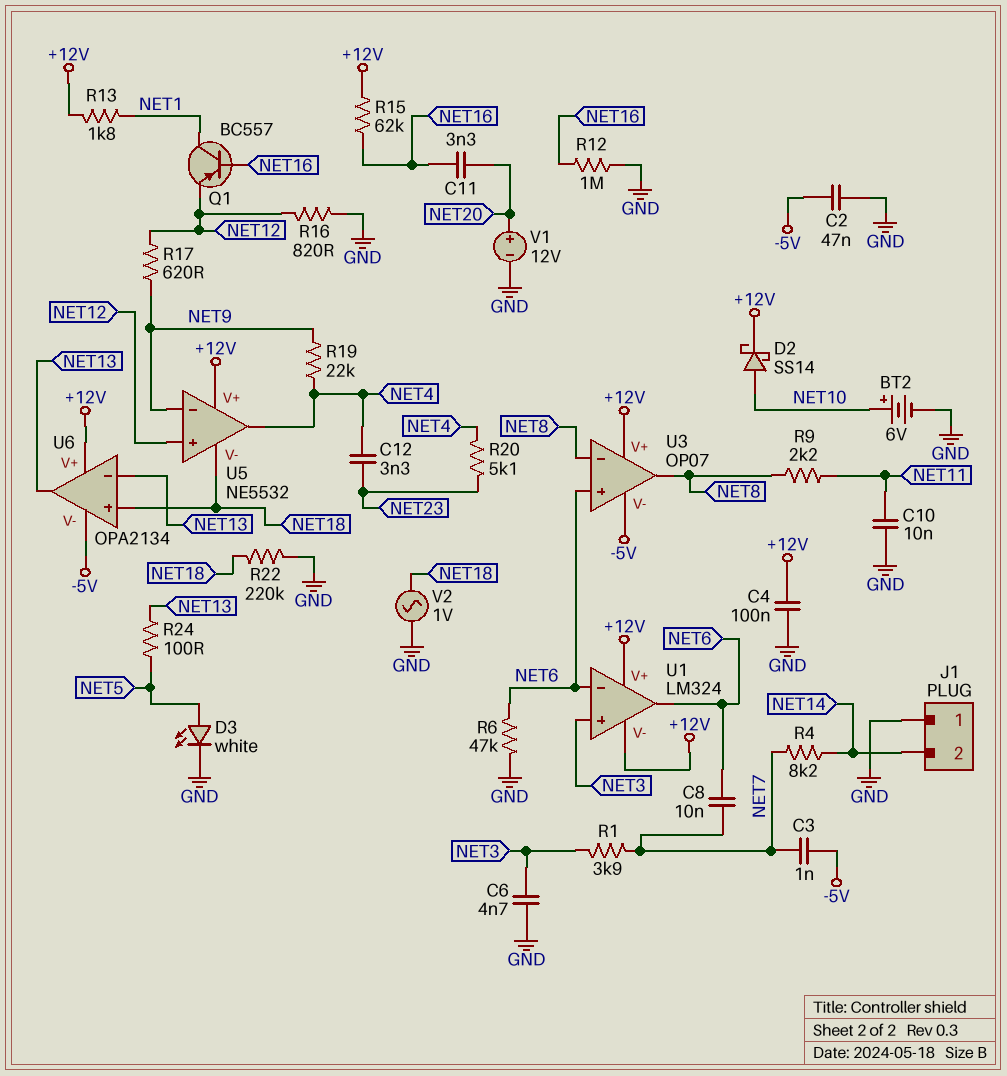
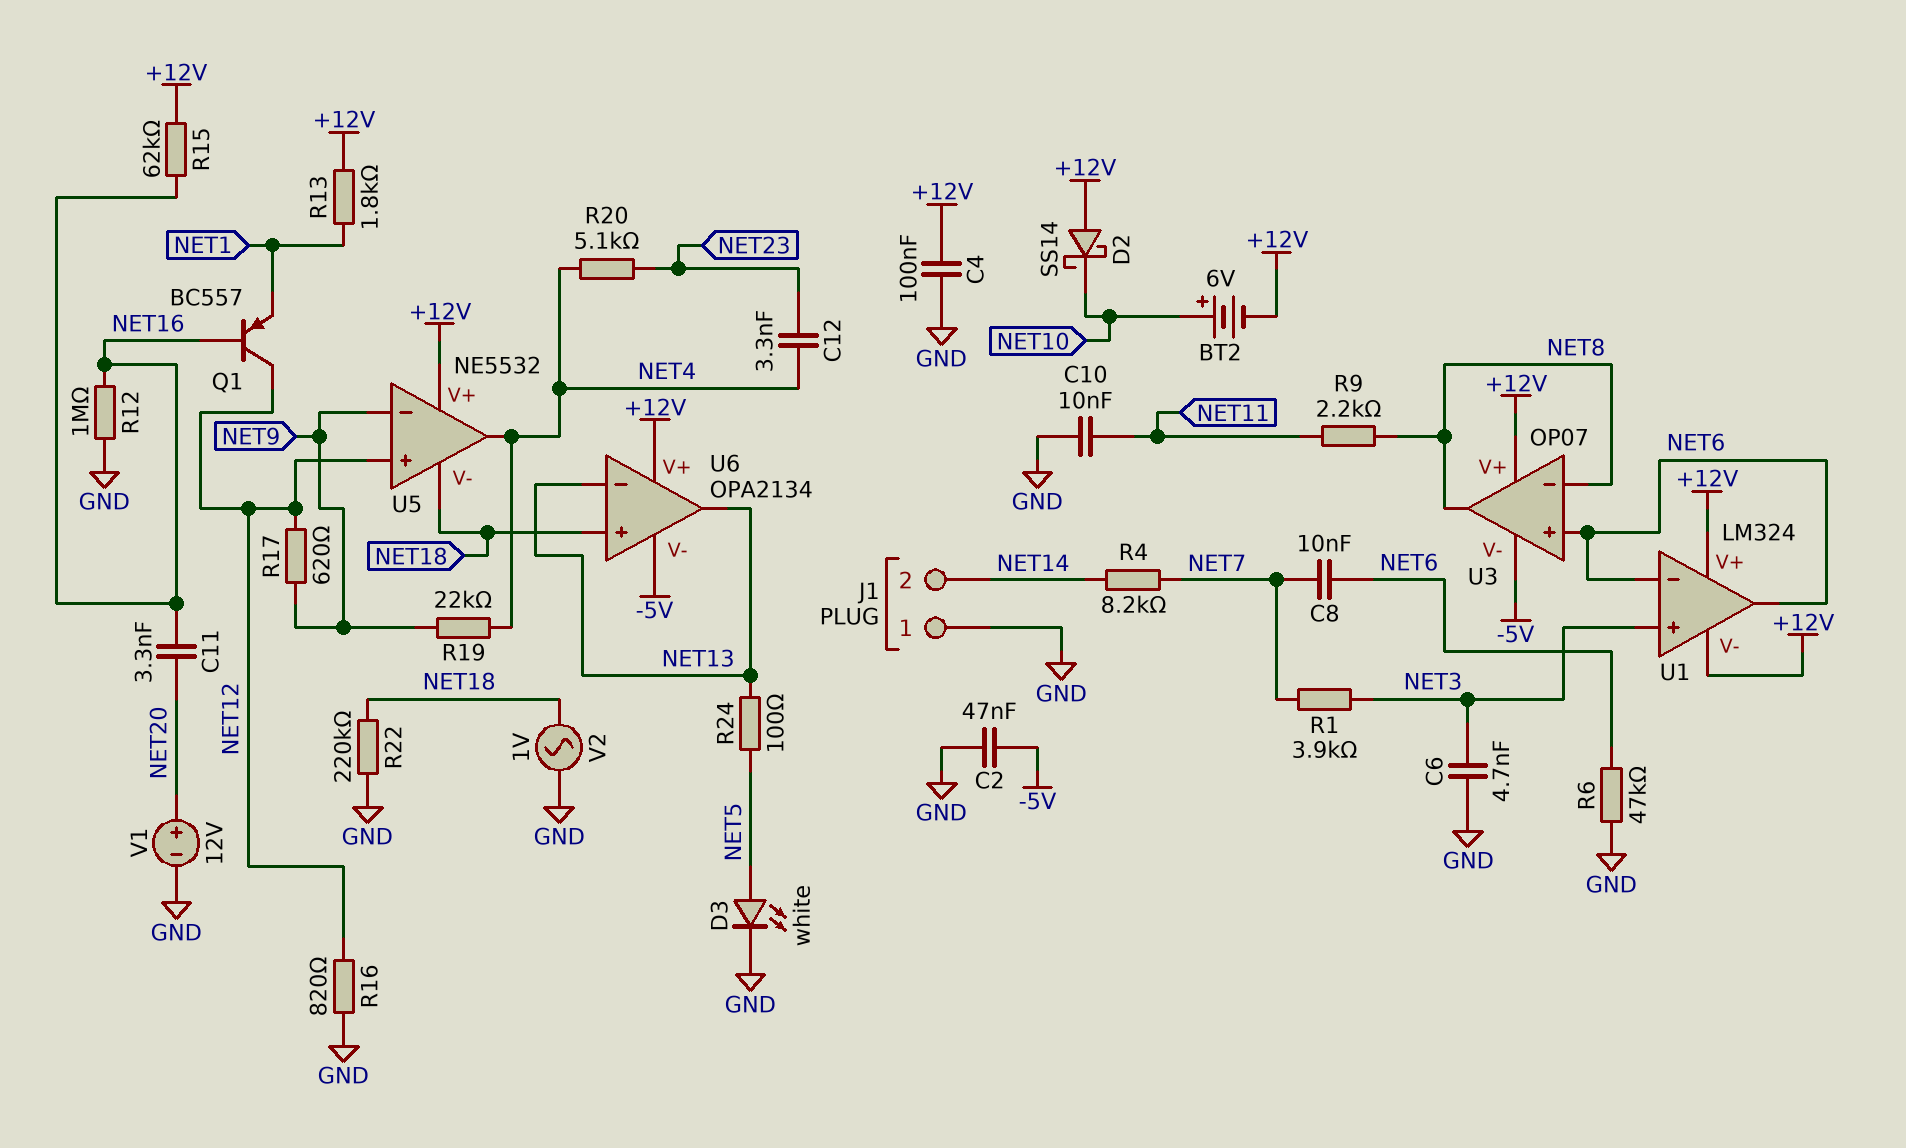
BT2: 6V (plus NET10, minus GND) -> 6V (plus NET10, minus +12V)
C3: 1nF (-5V, NET7) -> none
D2: schottky SS14 (A NET10, K +12V) -> schottky SS14 (A +12V, K NET10)
Q1: PNP BC557 (B NET16, C NET1, E NET12) -> PNP BC557 (B NET16, C NET12, E NET1)

